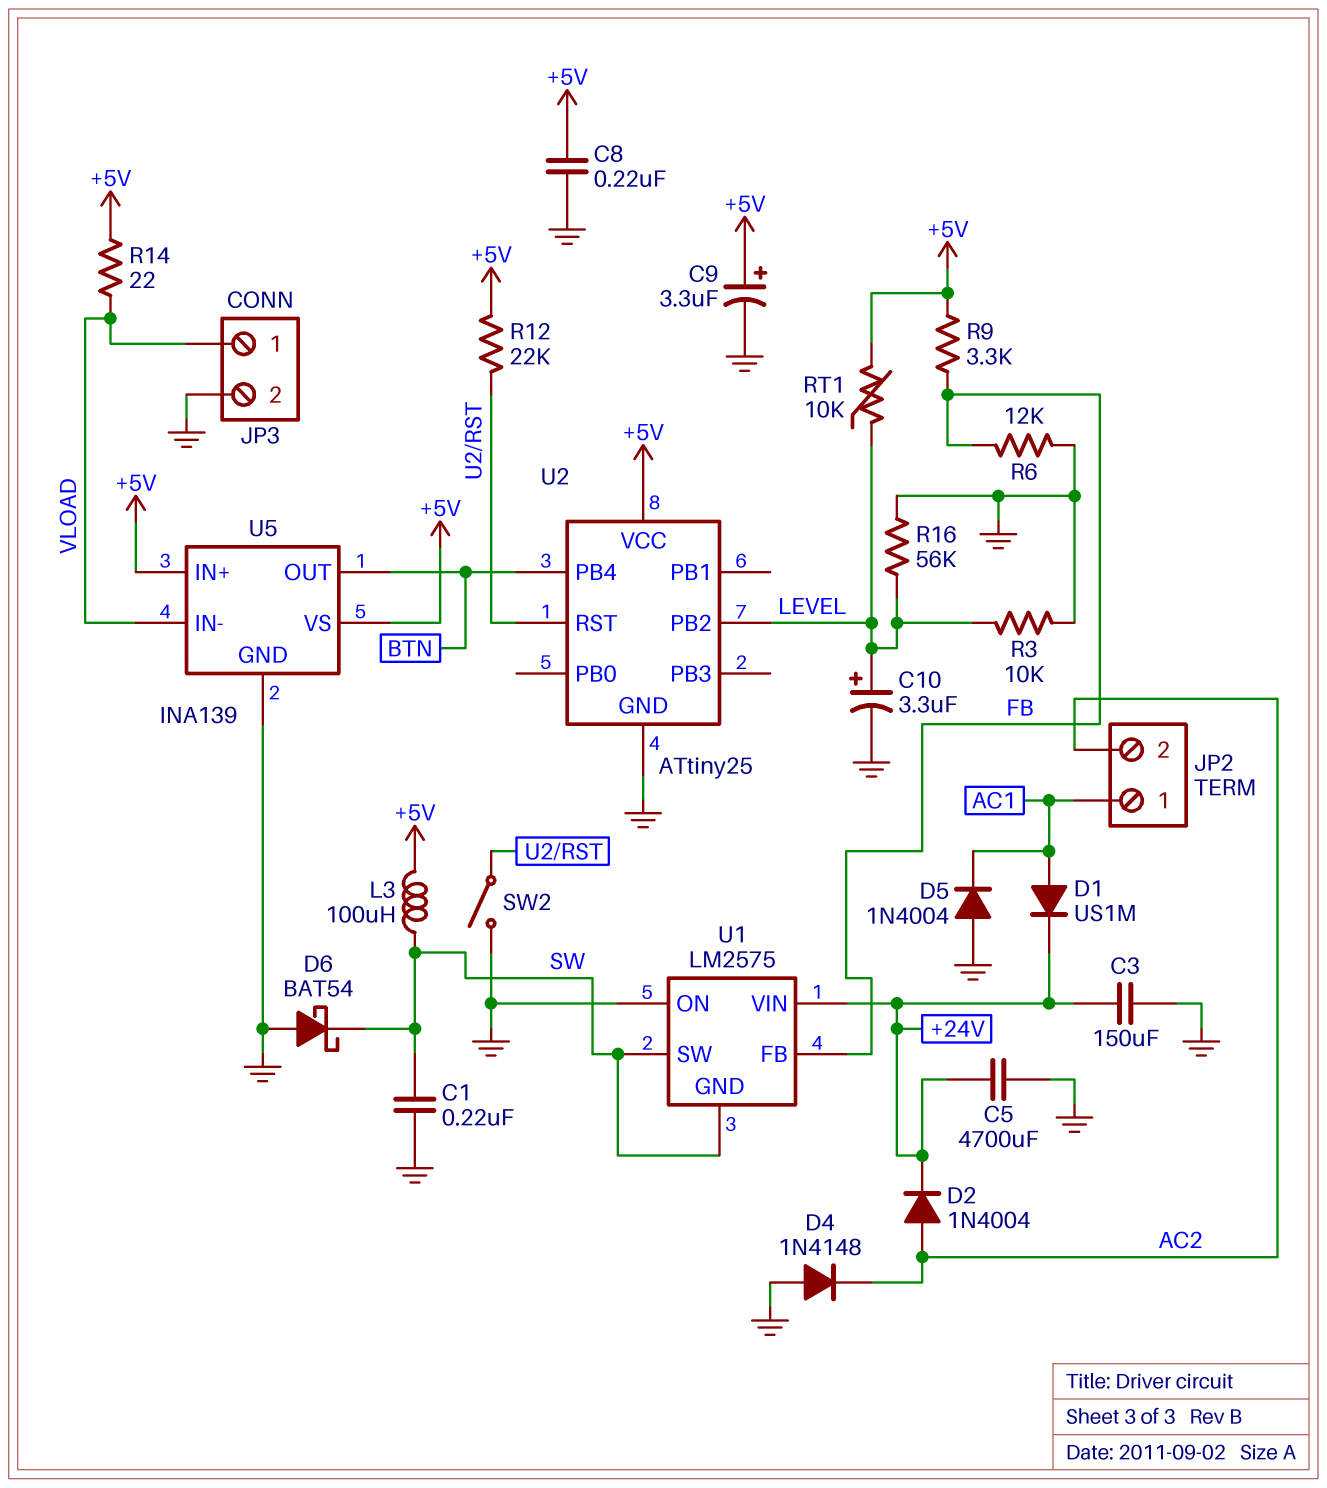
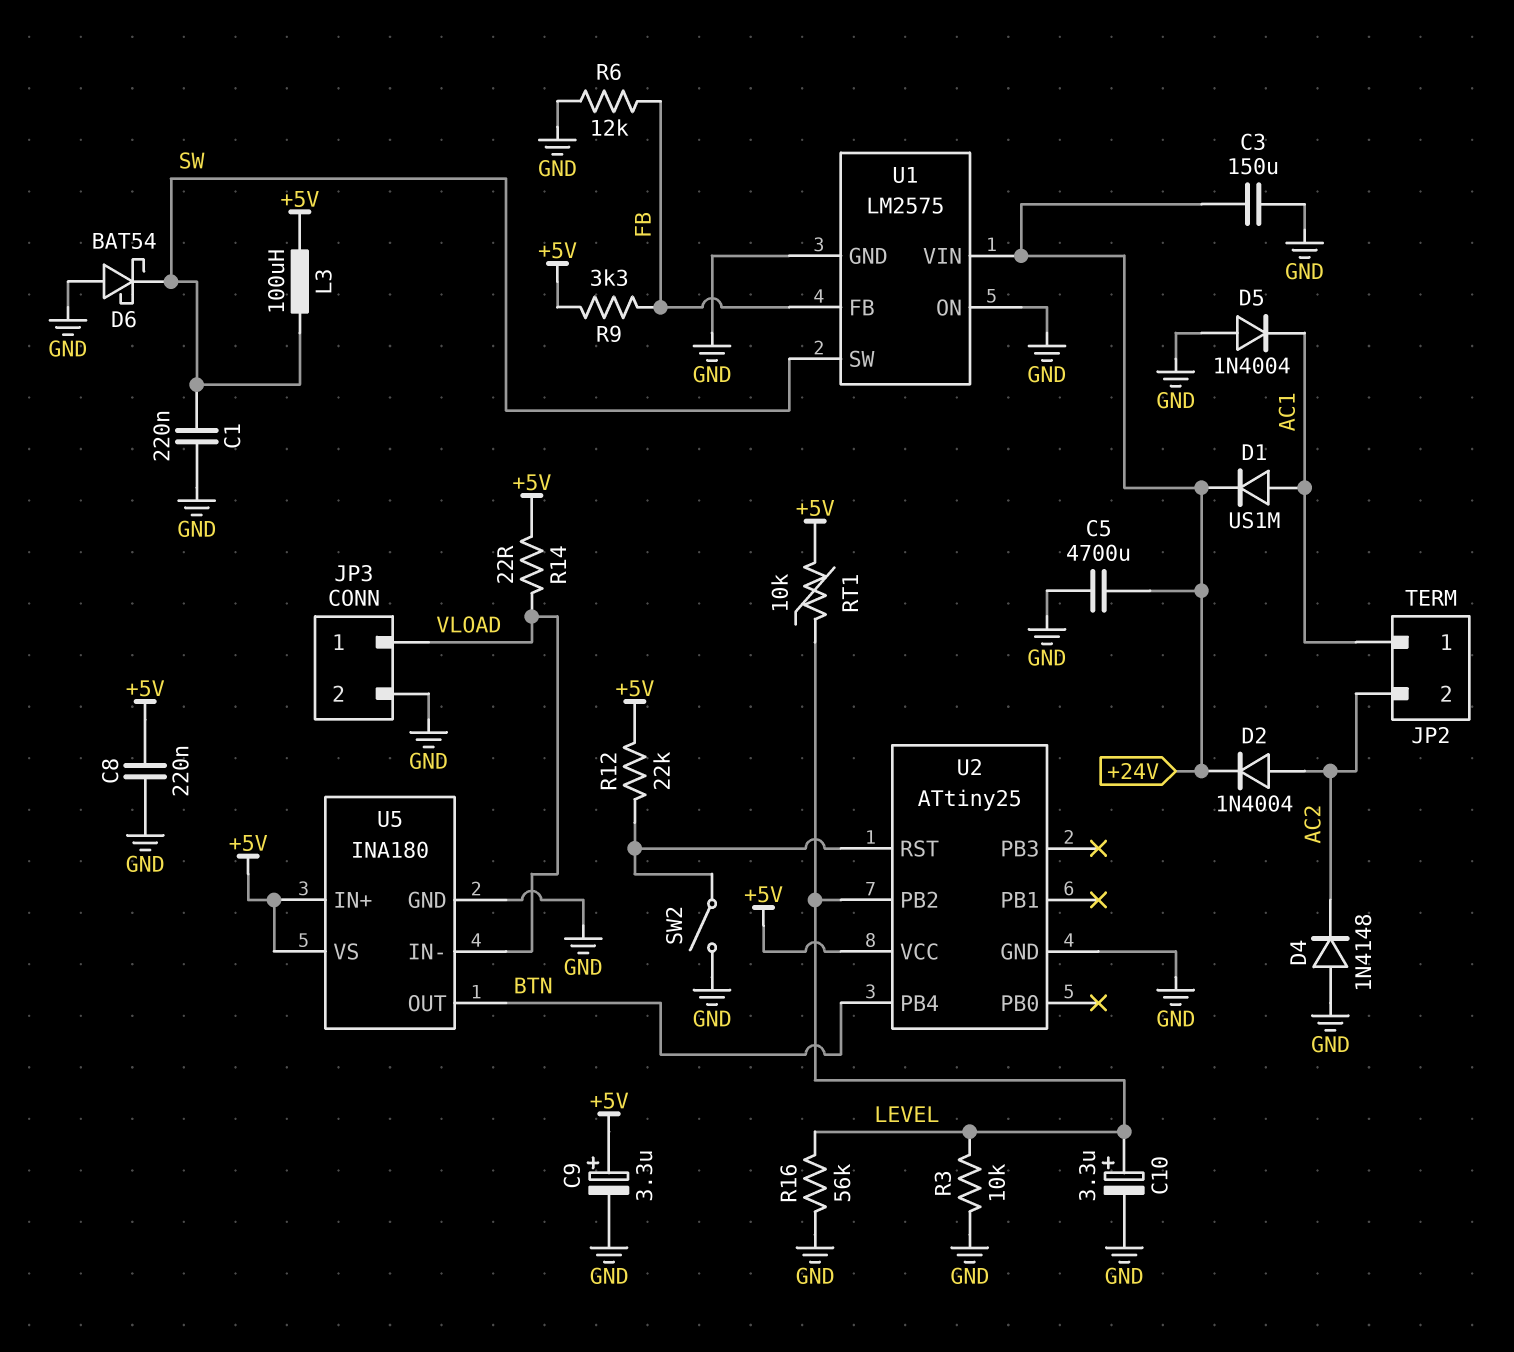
U1 pin GND: SW -> GND
U5: INA139 -> INA180

